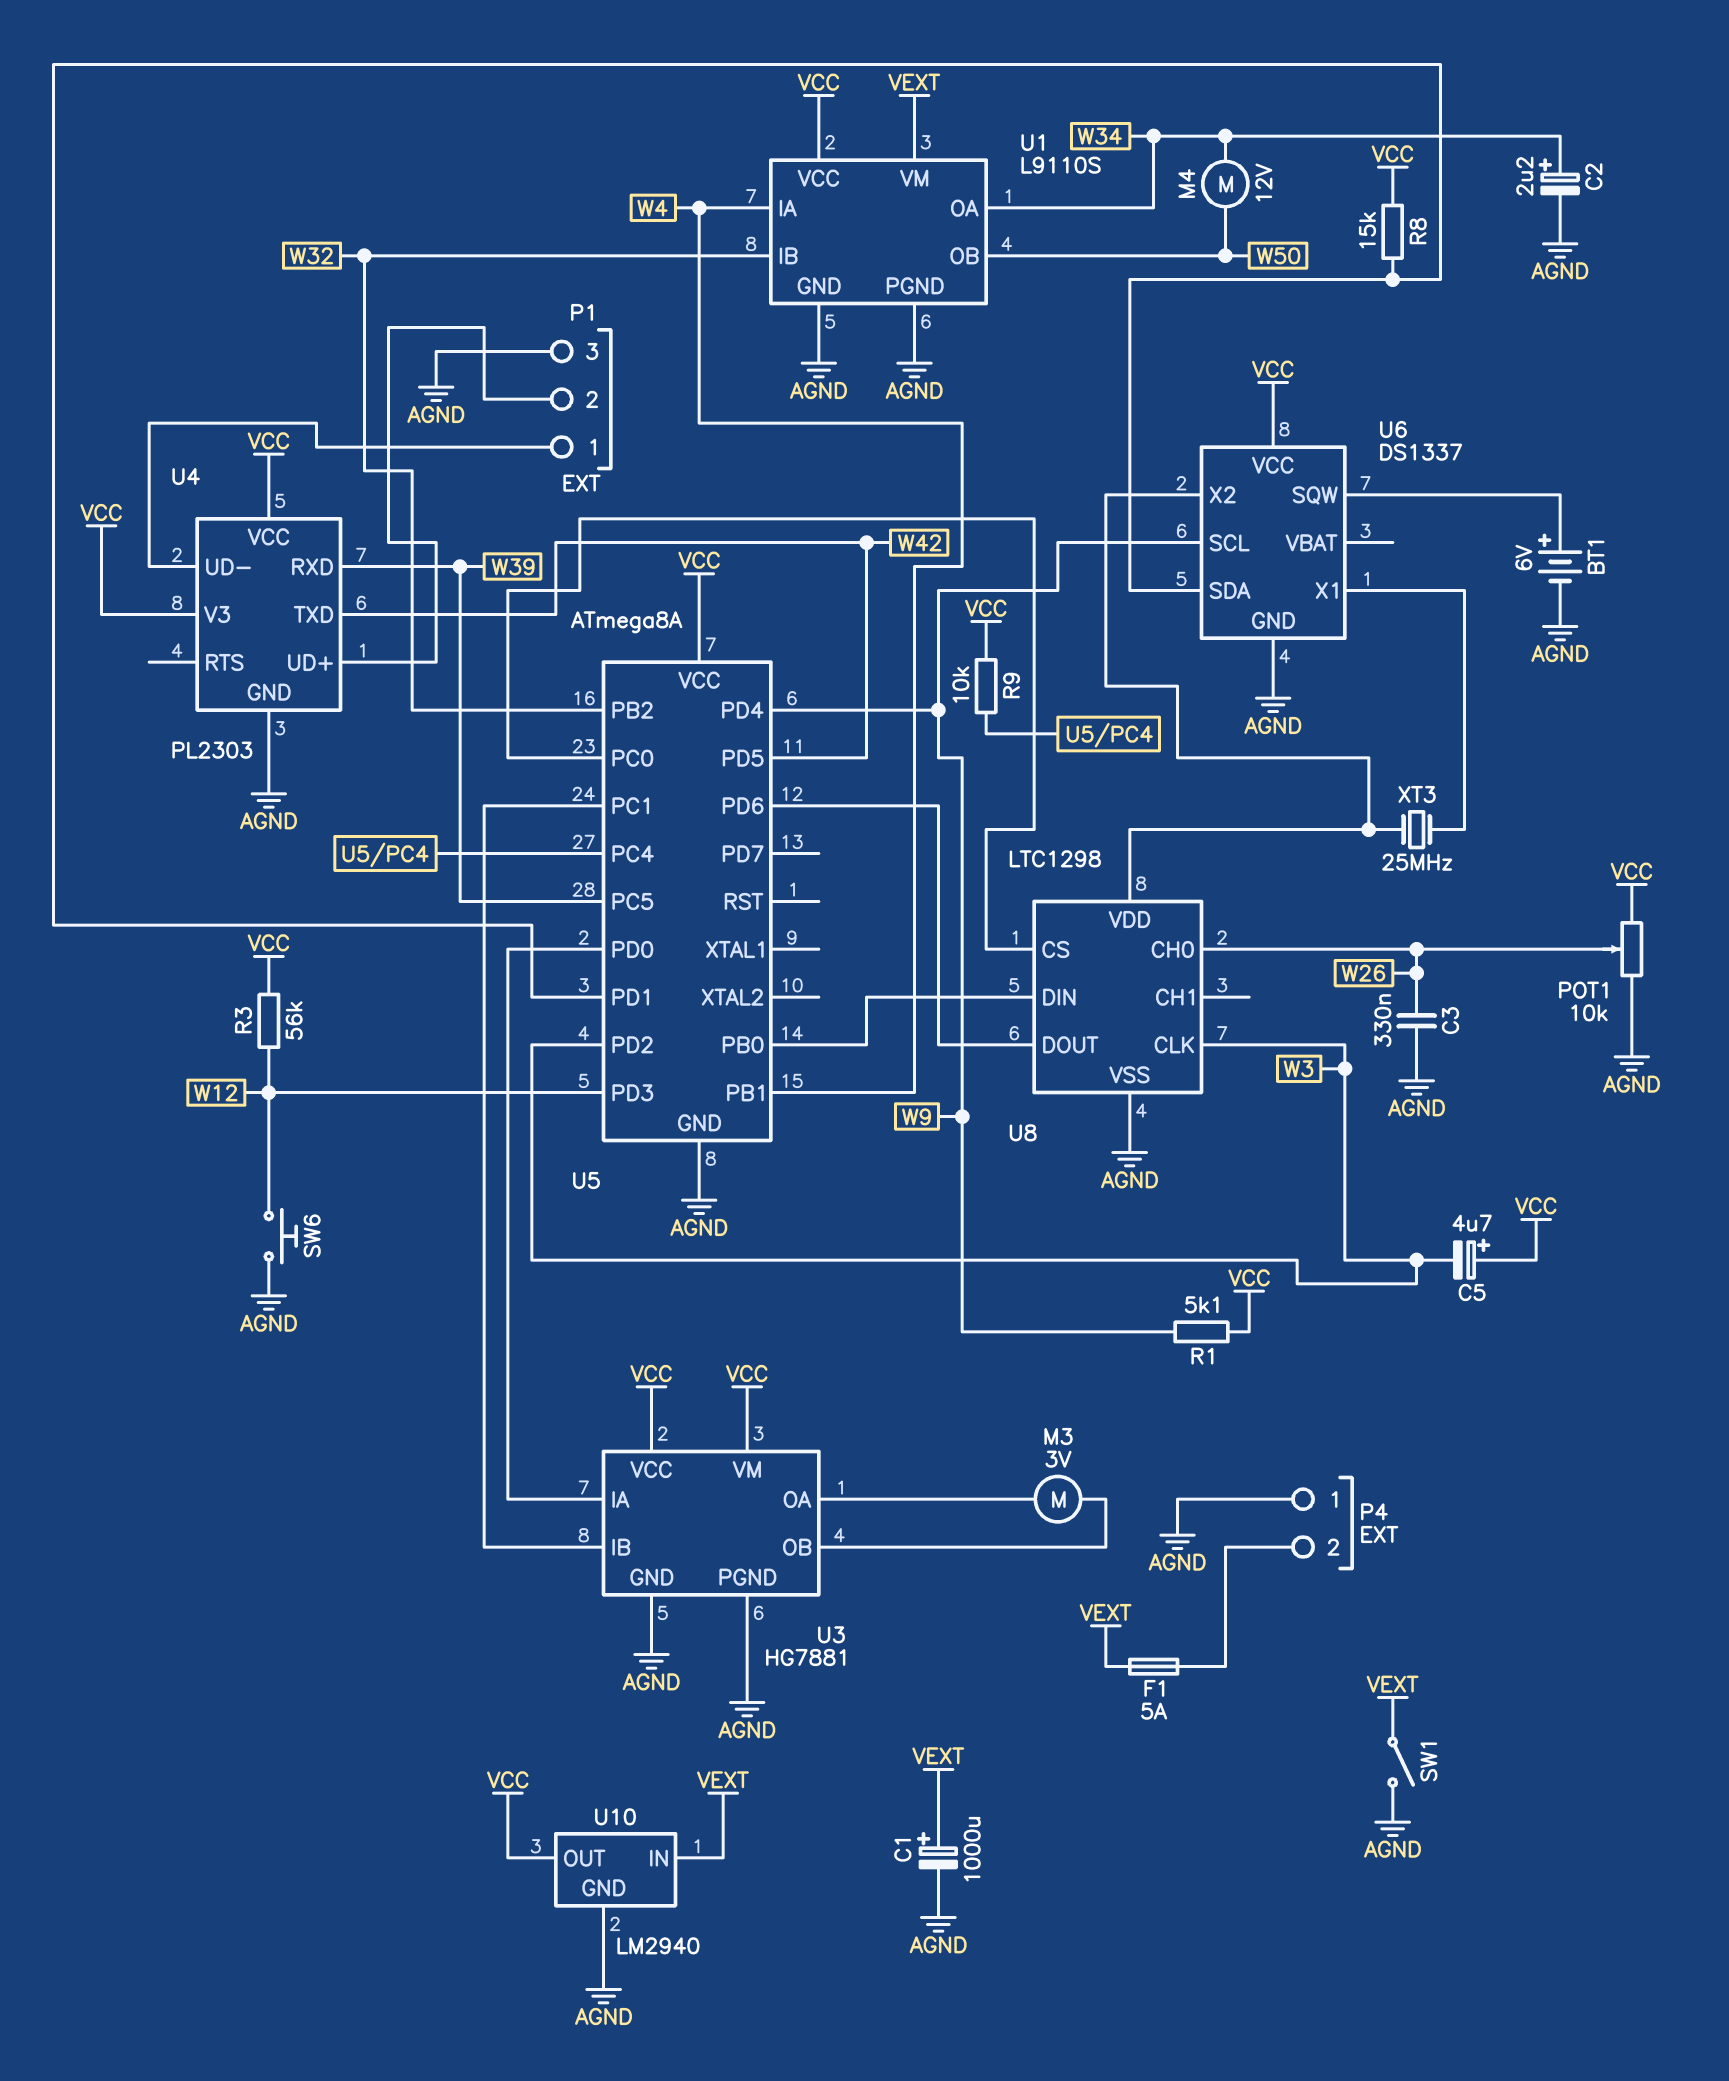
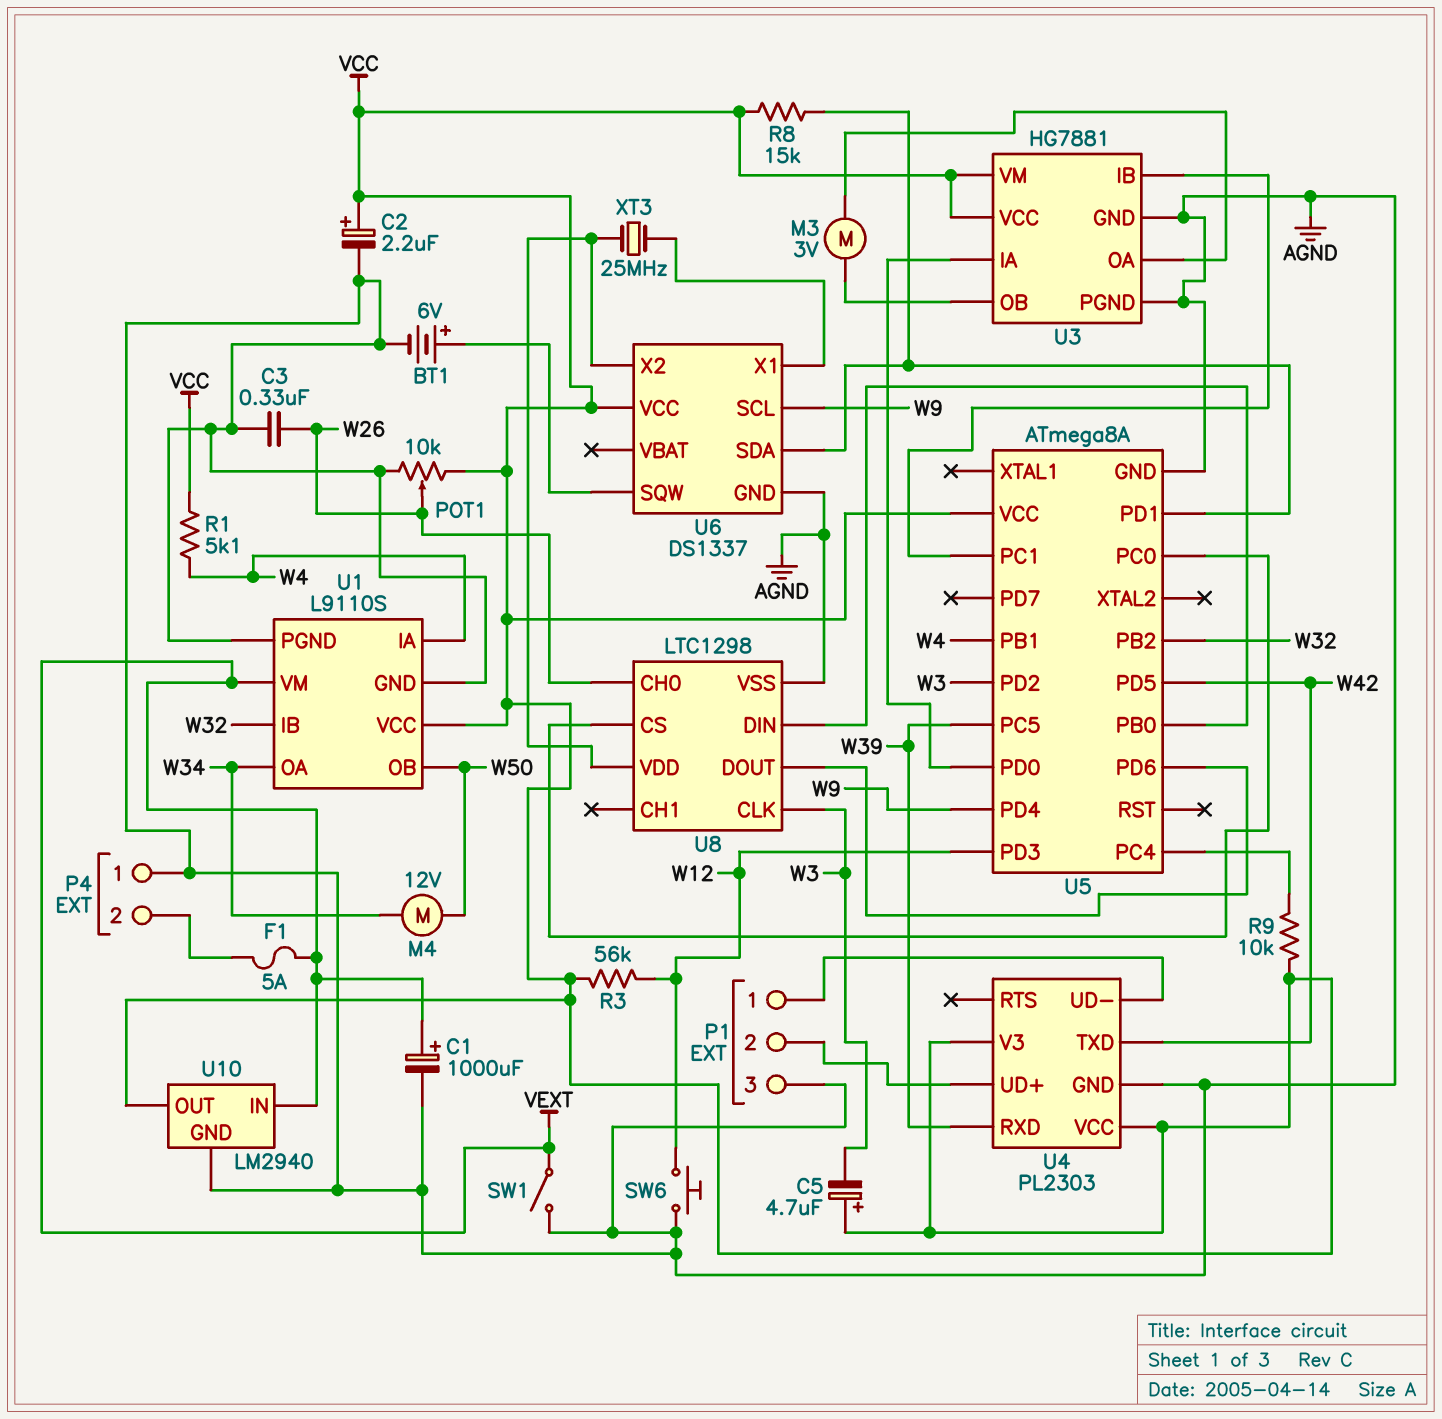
C2: 2.2uF (plus W34, minus AGND) -> 2.2uF (plus VCC, minus AGND)
R1: 5.1k (VCC, W9) -> 5.1k (VCC, W4)

